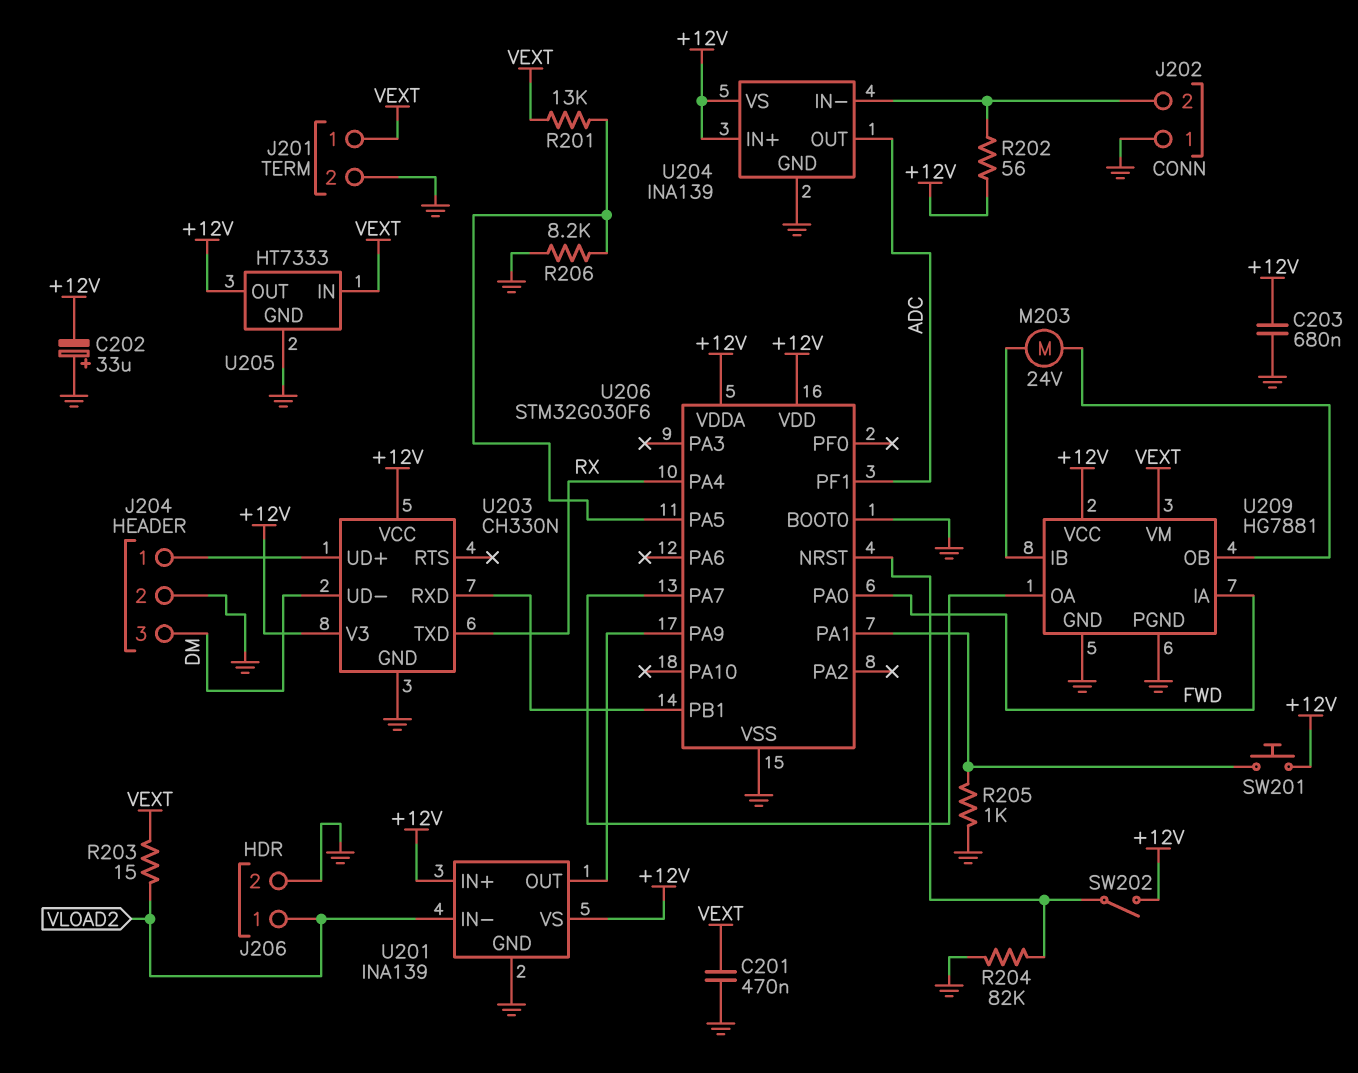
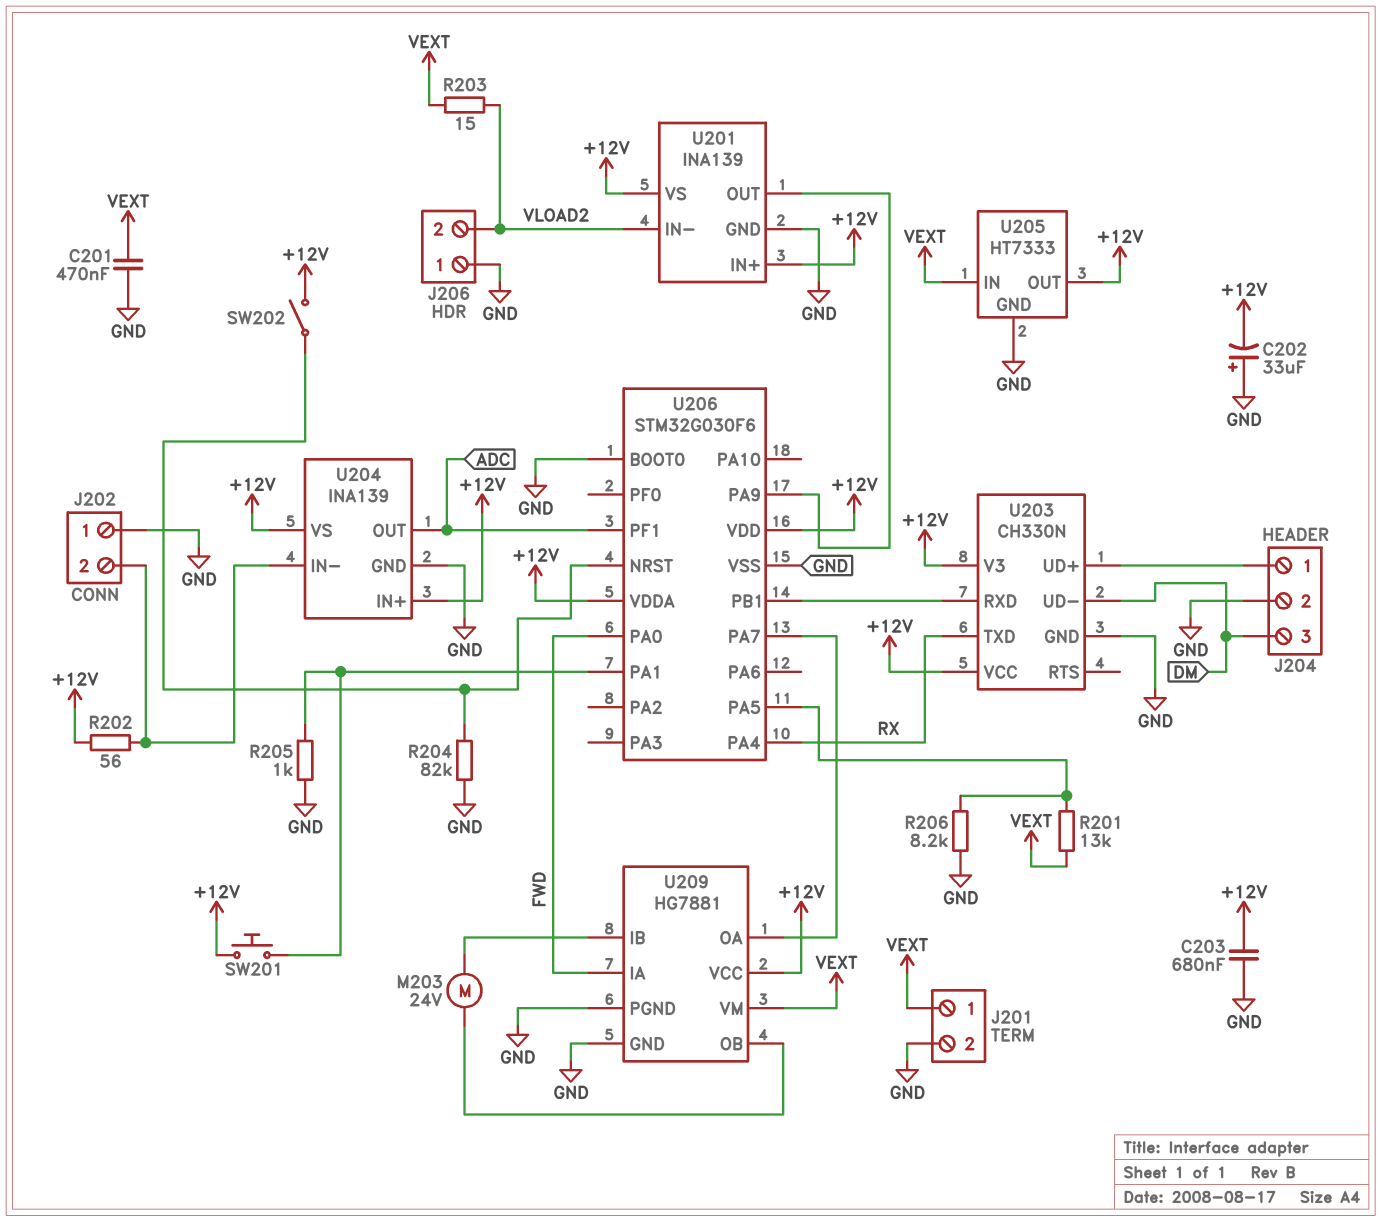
J206 pin 1: VLOAD2 -> GND
J206 pin 2: GND -> VLOAD2

